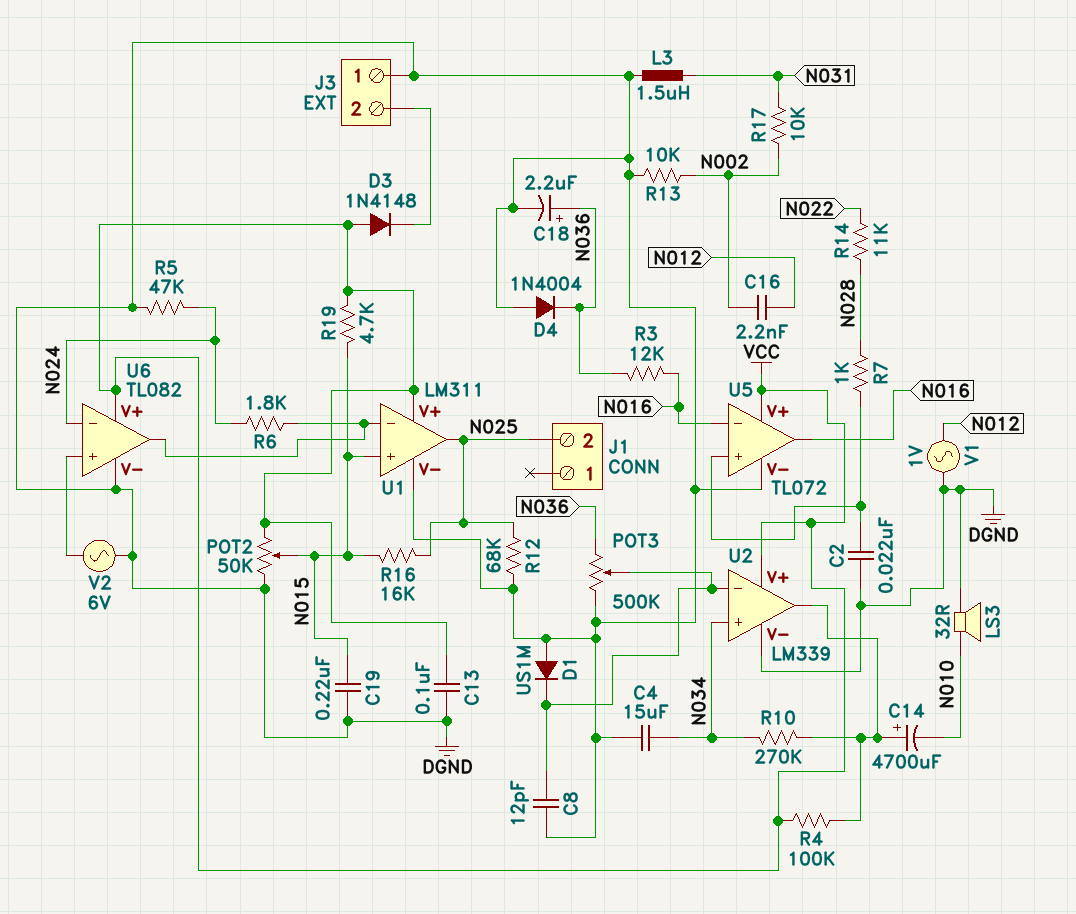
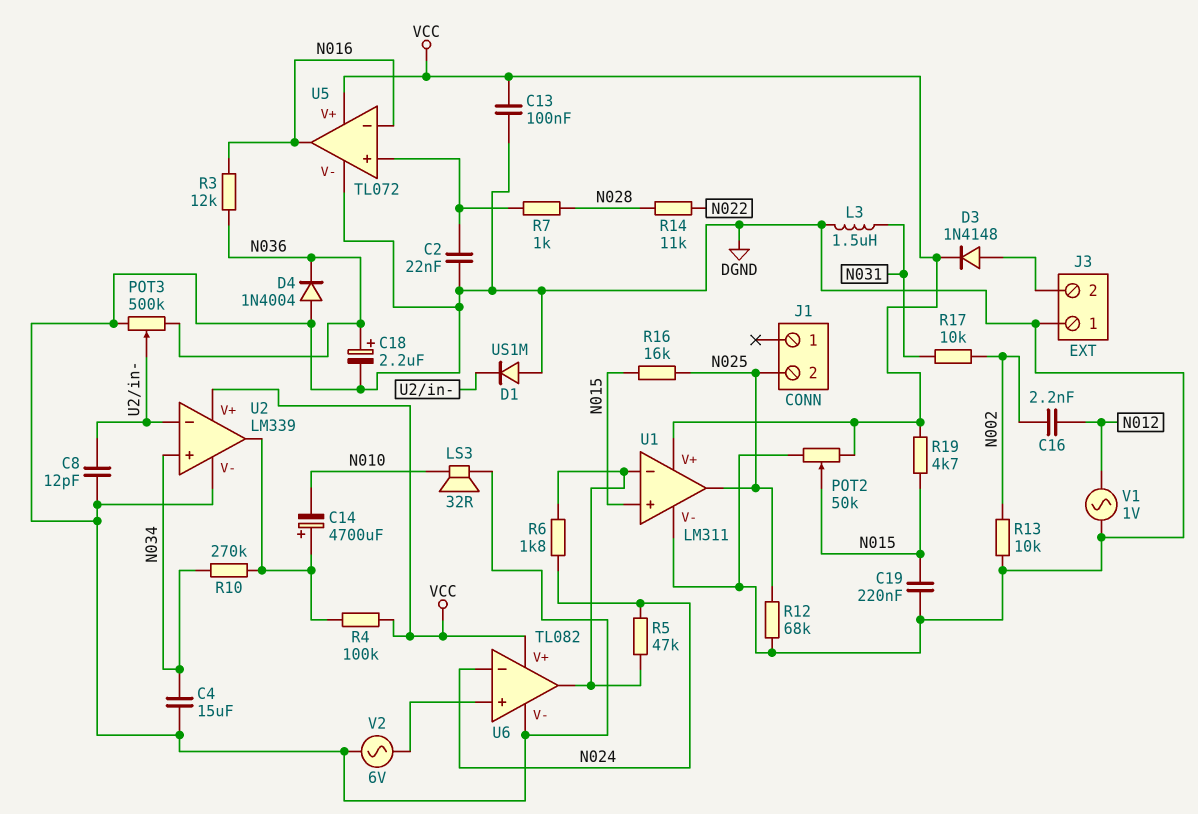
D3: diode 1N4148 (A VCC, K J3/2) -> diode 1N4148 (A J3/2, K VCC)
R5: 47k (DGND, N024) -> 47k (N024, U1/in-)

